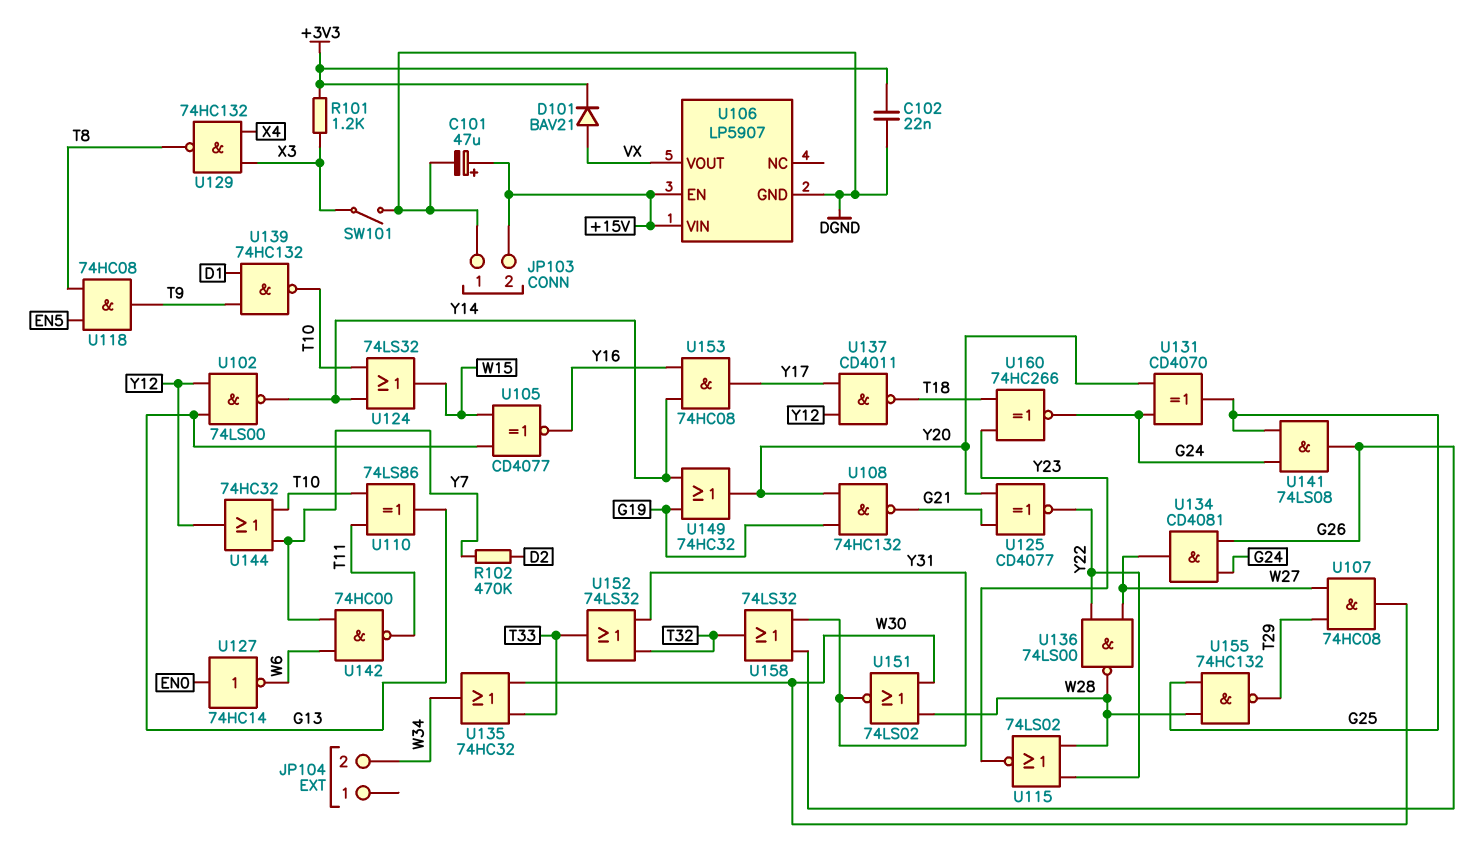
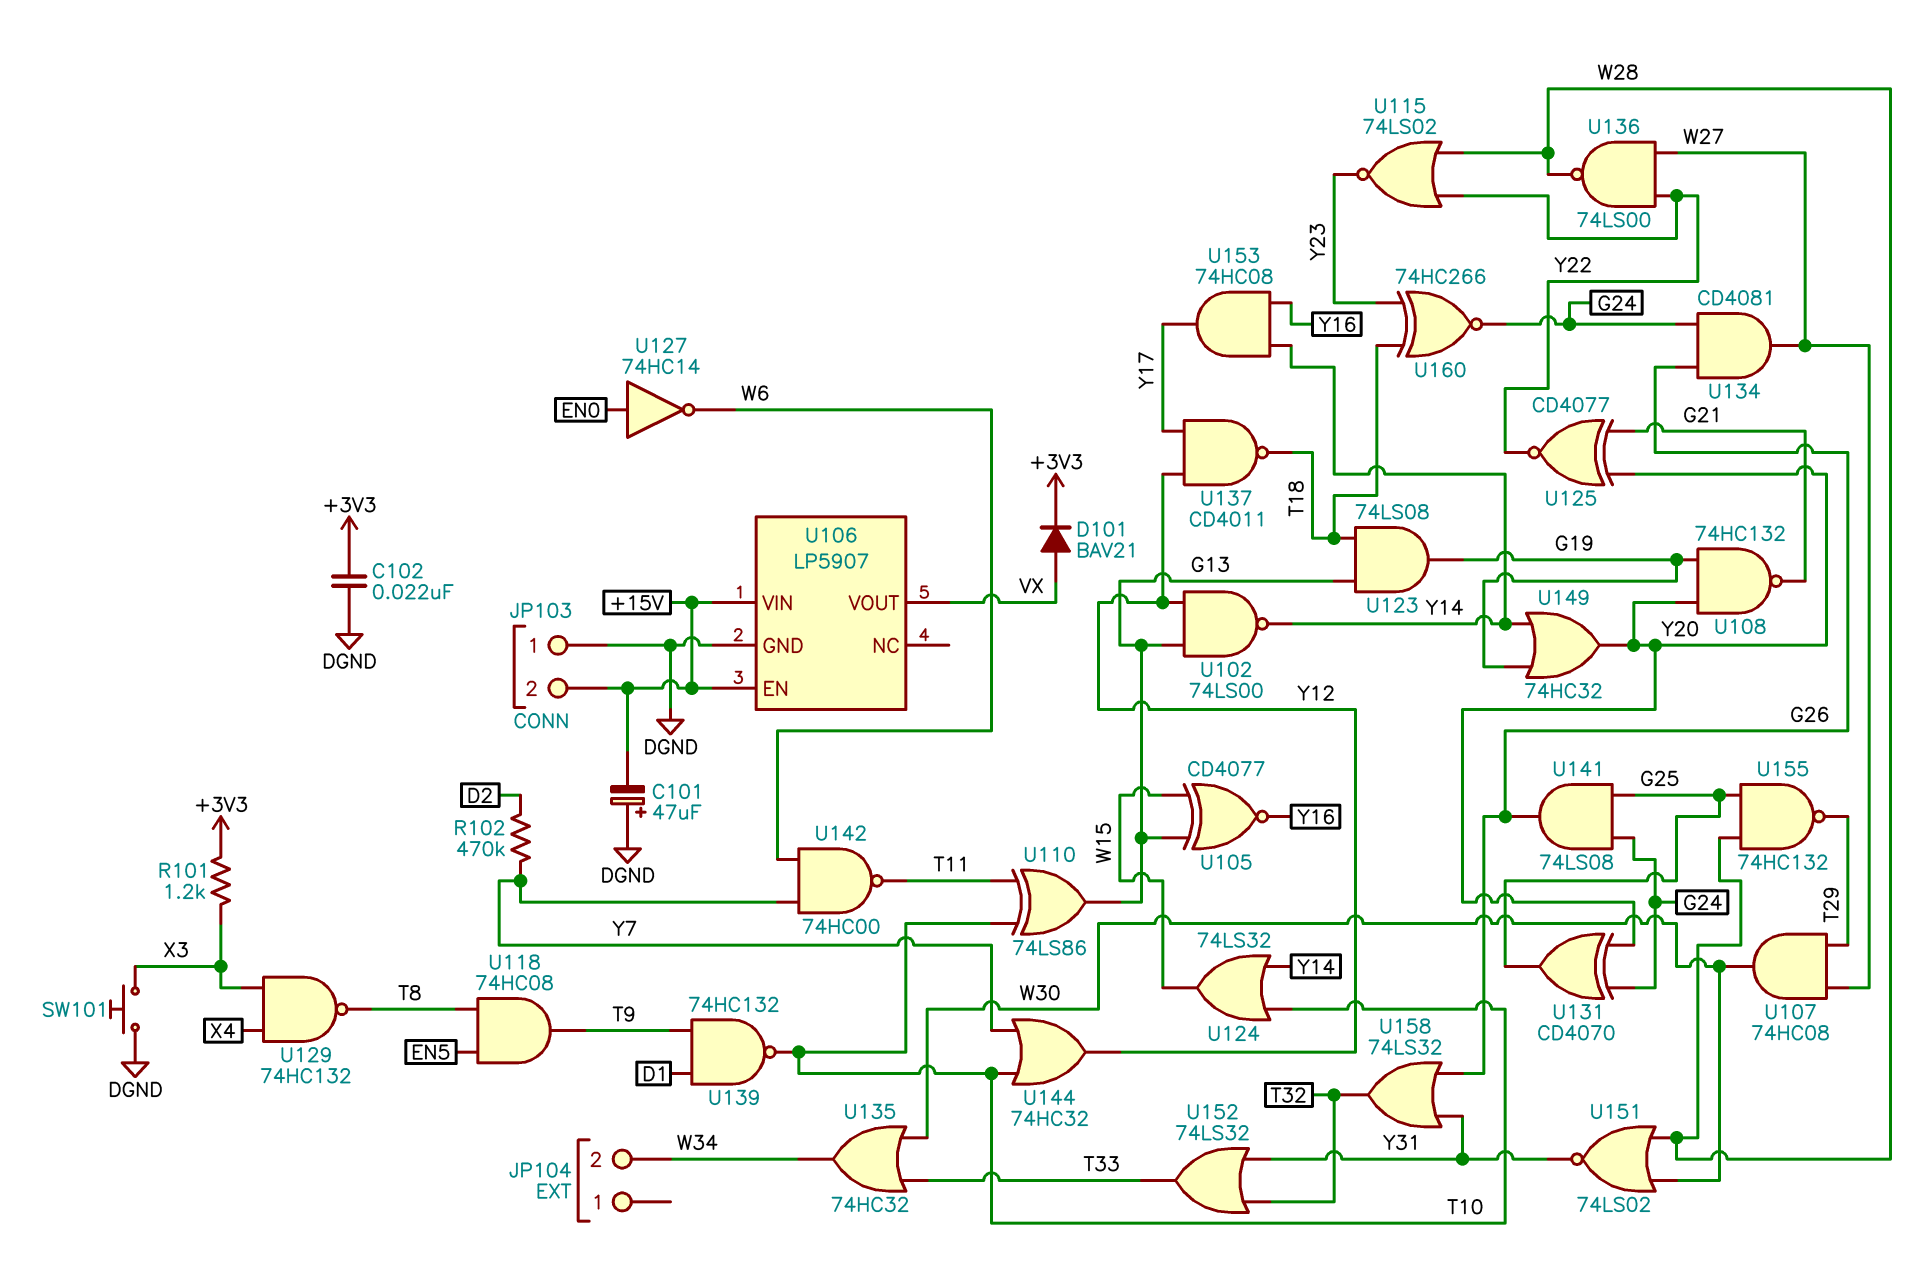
C101: 47uF (plus +15V, minus DGND) -> 47uF (plus DGND, minus +15V)
SW101: switch (DGND, X3) -> button (DGND, X3)
U123: none -> AND 74LS08 (in G13, in T18, out G19)

